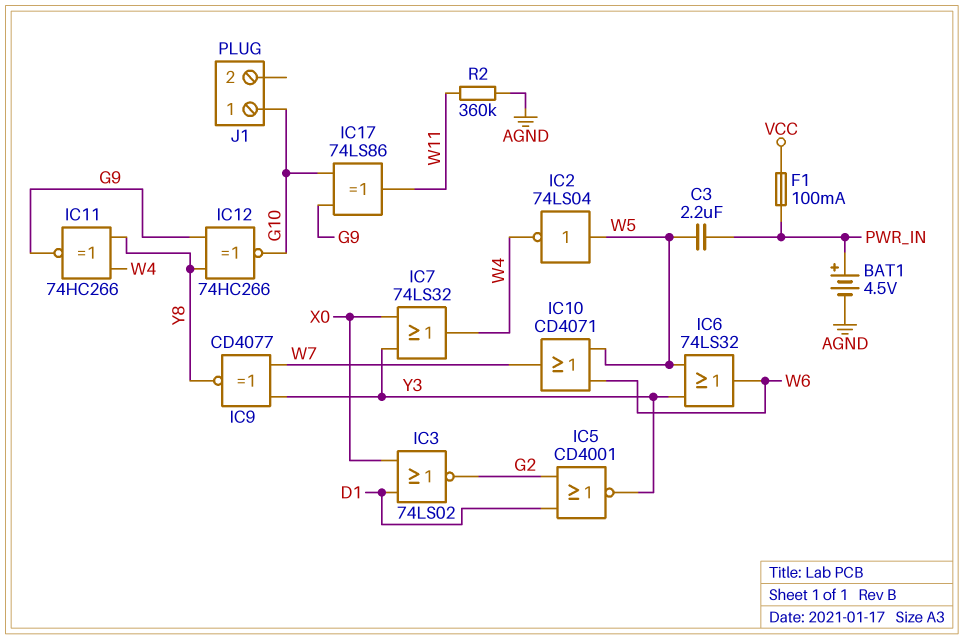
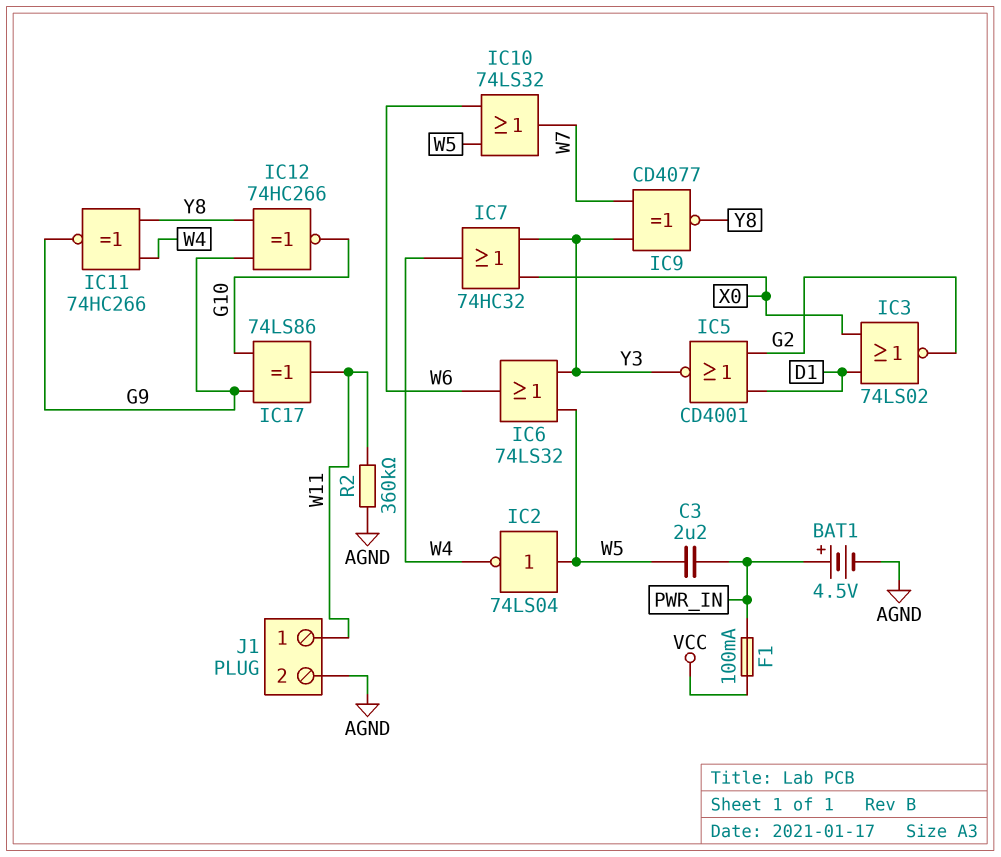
IC7: OR 74LS32 (in X0, in Y3, out W4) -> OR 74HC32 (in X0, in Y3, out W4)
IC10: OR CD4071 (in W5, in W6, out W7) -> OR 74LS32 (in W5, in W6, out W7)
J1 pin 1: G10 -> W11
J1 pin 2: none -> AGND

